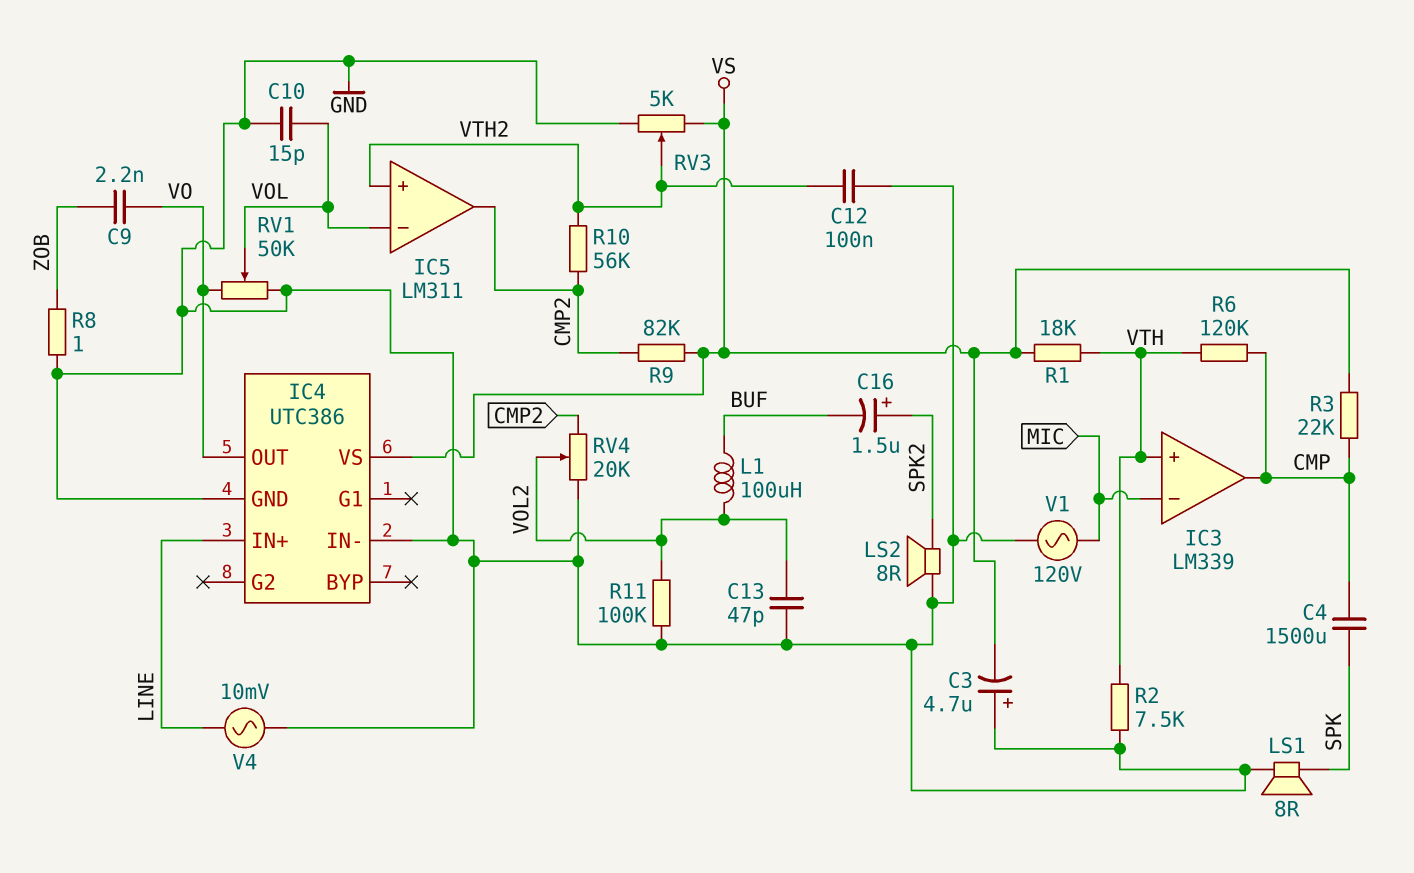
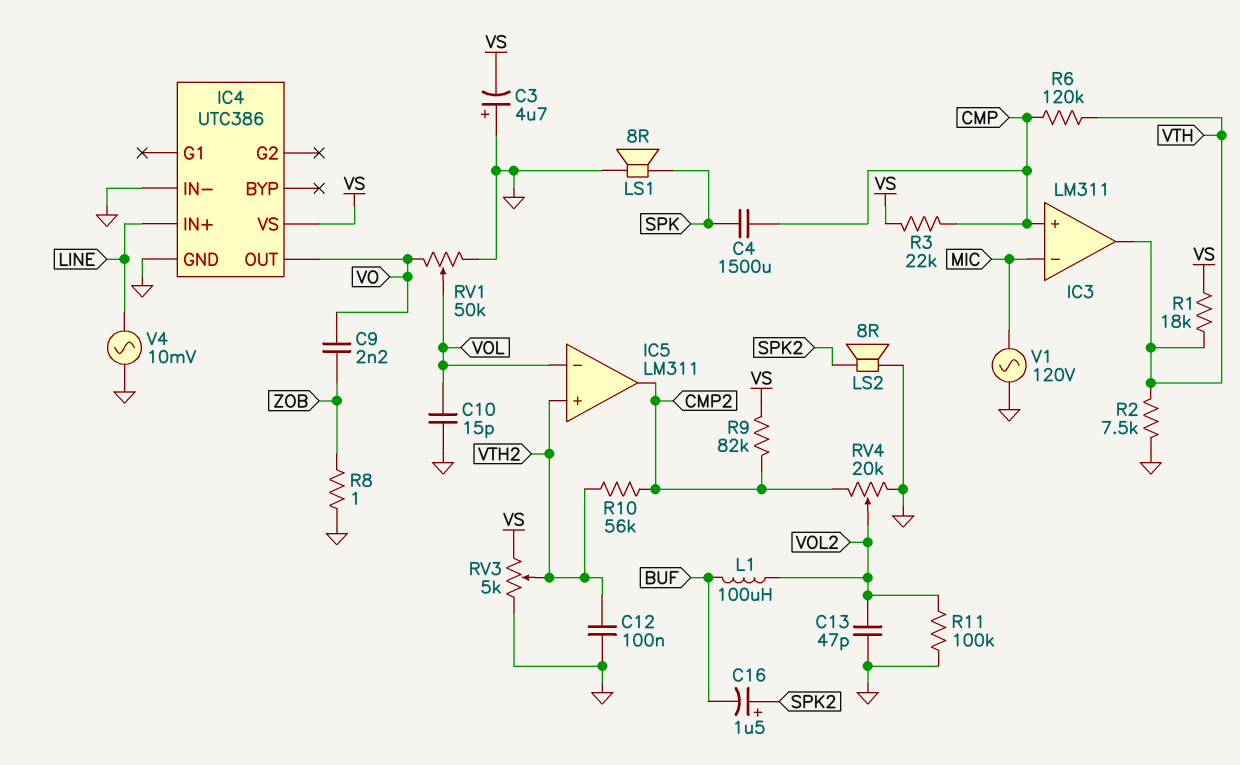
IC3: LM339 -> LM311
IC3 pin in+: VTH -> CMP
IC3 pin out: CMP -> VTH

